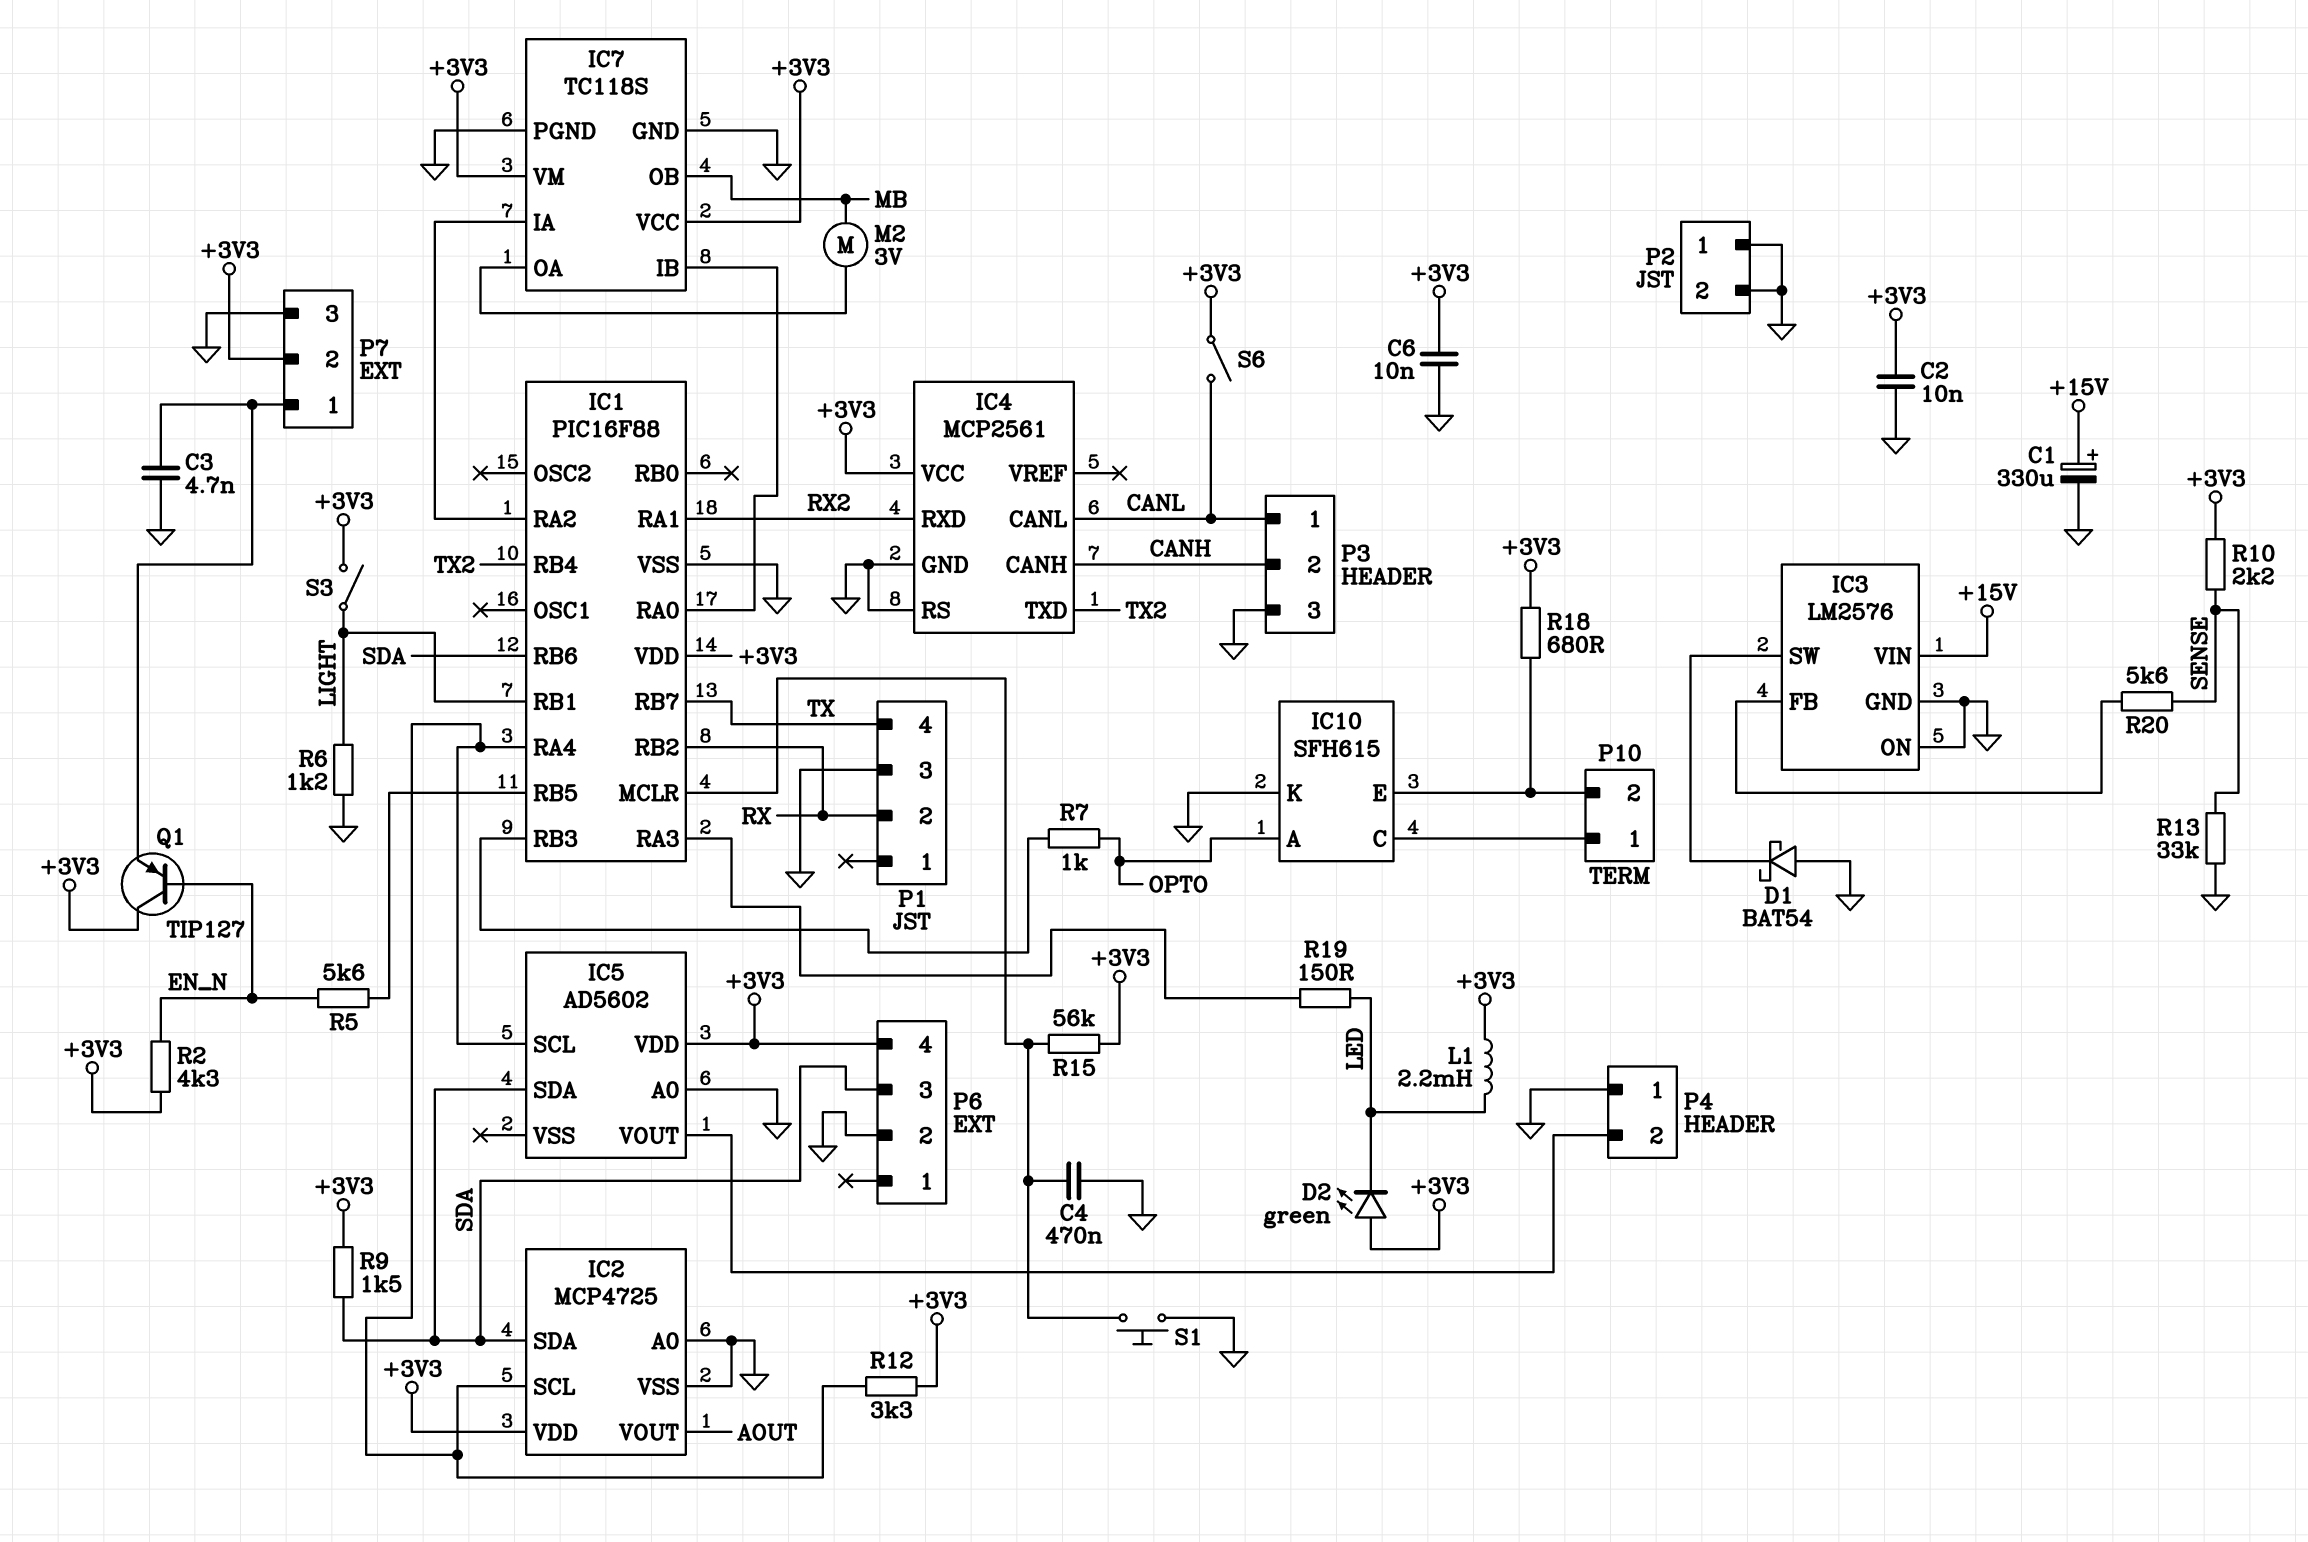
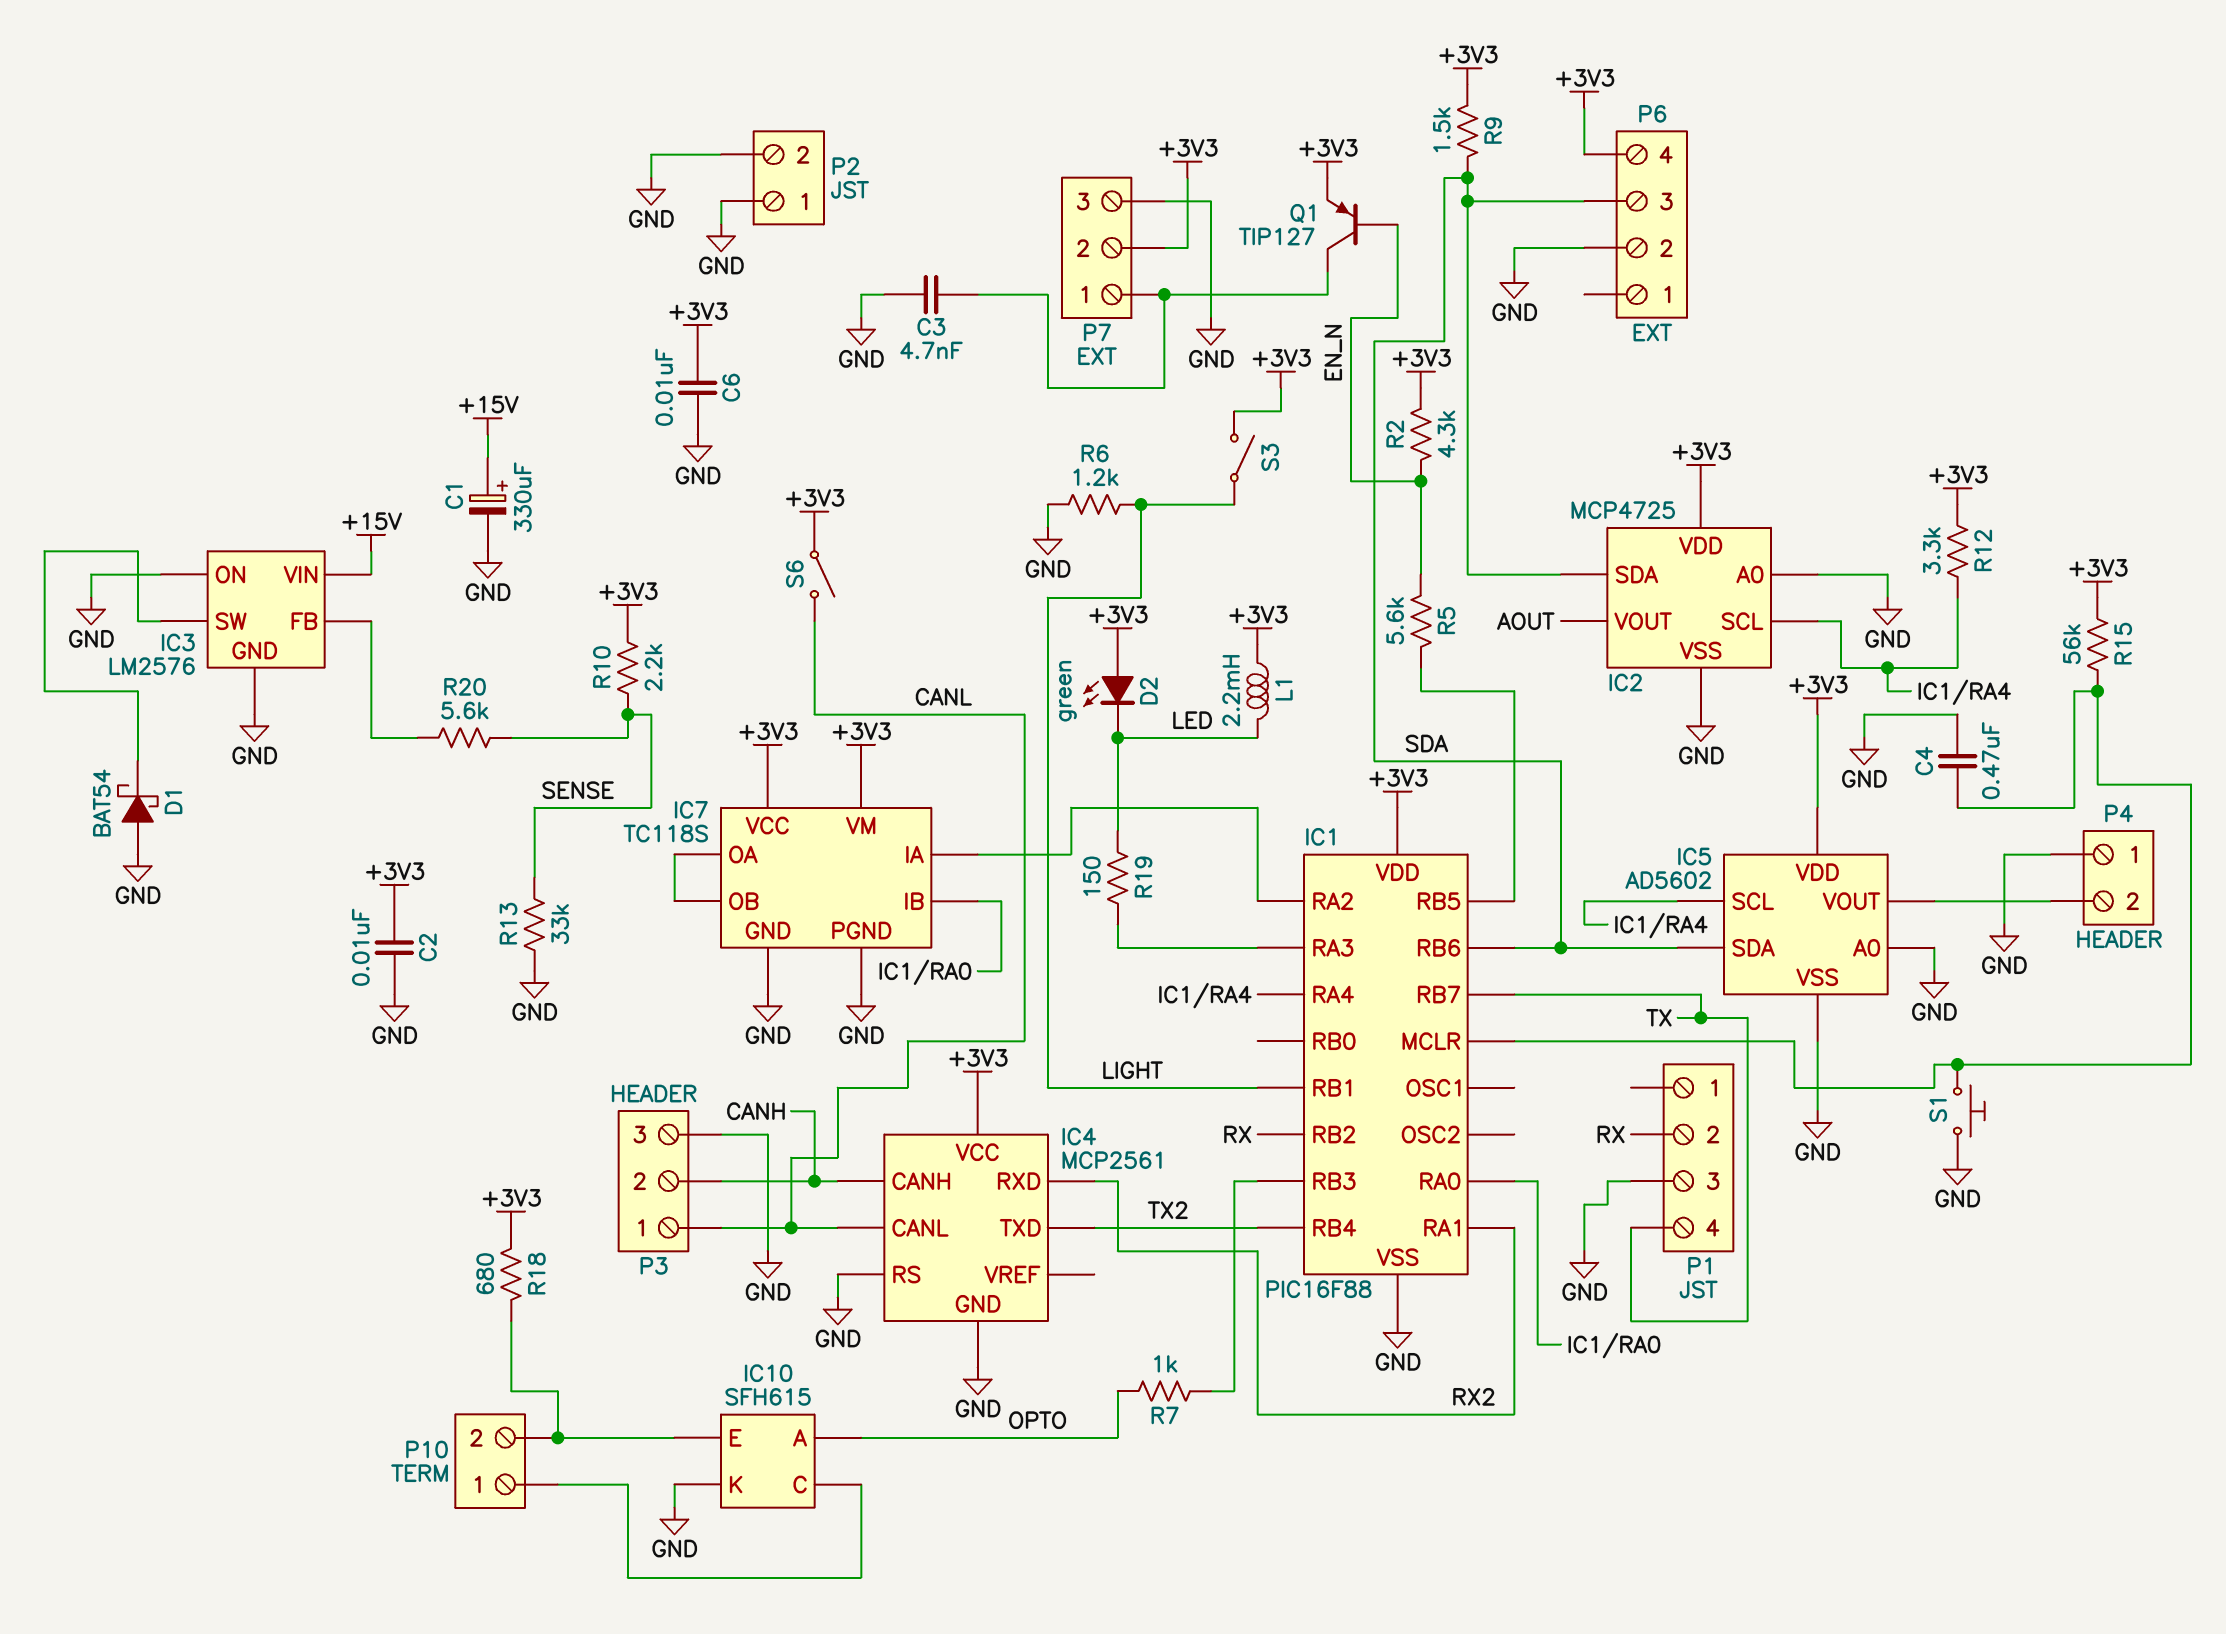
IC5 pin VSS: none -> GND
IC7 pin OB: MB -> IC7/OA
M2: motor 3V (IC7/OA, MB) -> none
Q1: PNP TIP127 (B EN_N, C +3V3, E P7/1) -> PNP TIP127 (B EN_N, C P7/1, E +3V3)

